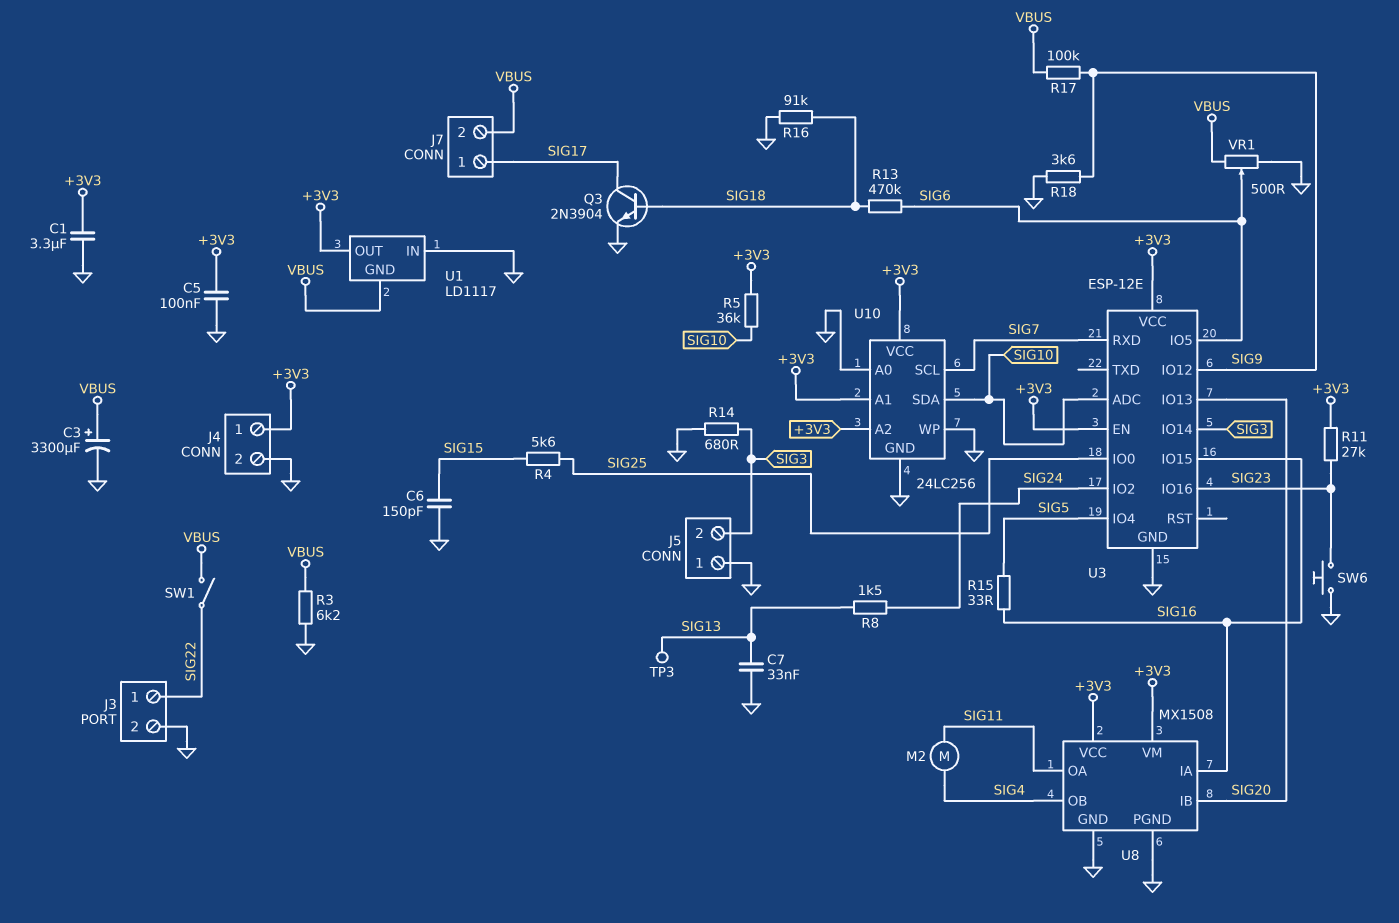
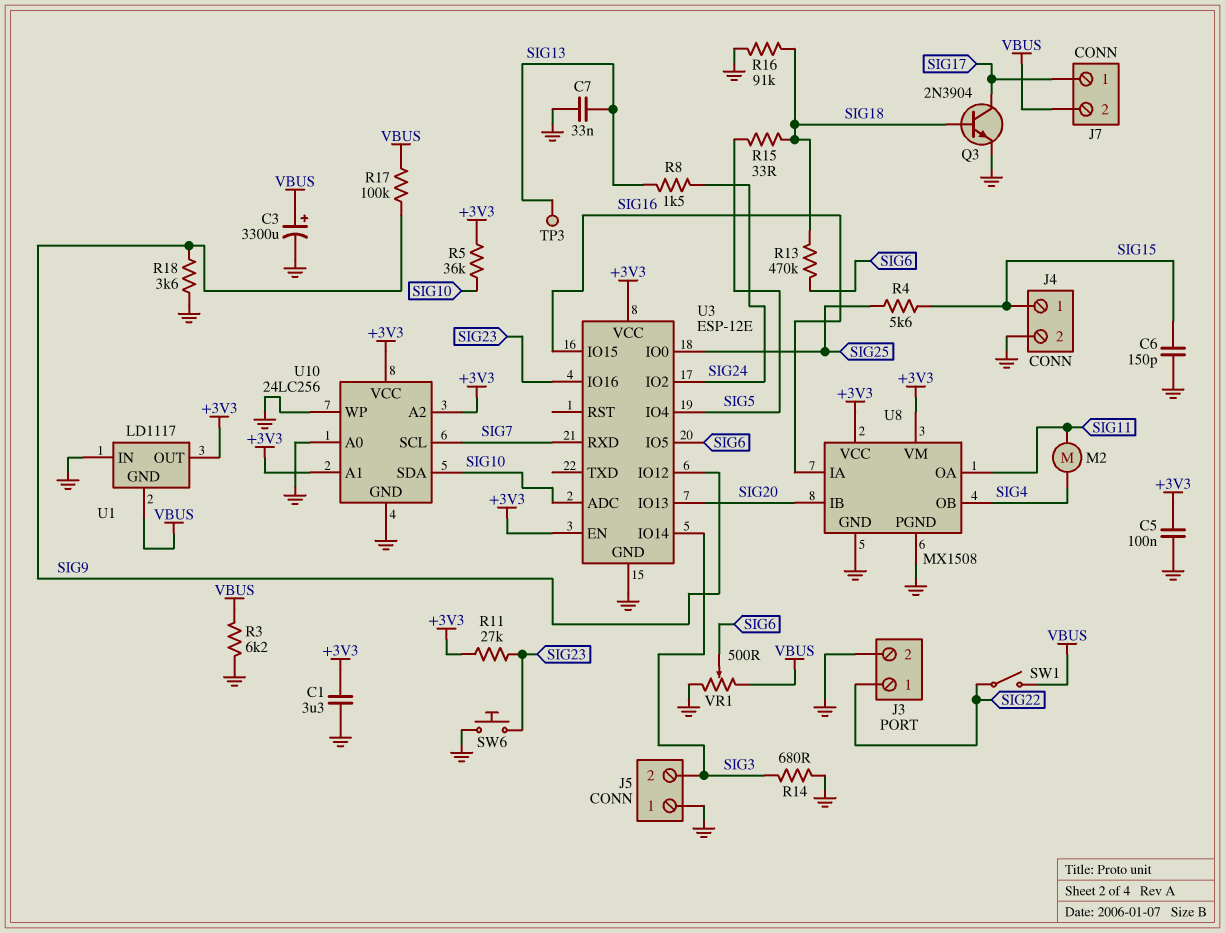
J4 pin 1: +3V3 -> SIG15
R15: 33 (SIG5, SIG16) -> 33 (SIG5, SIG18)

